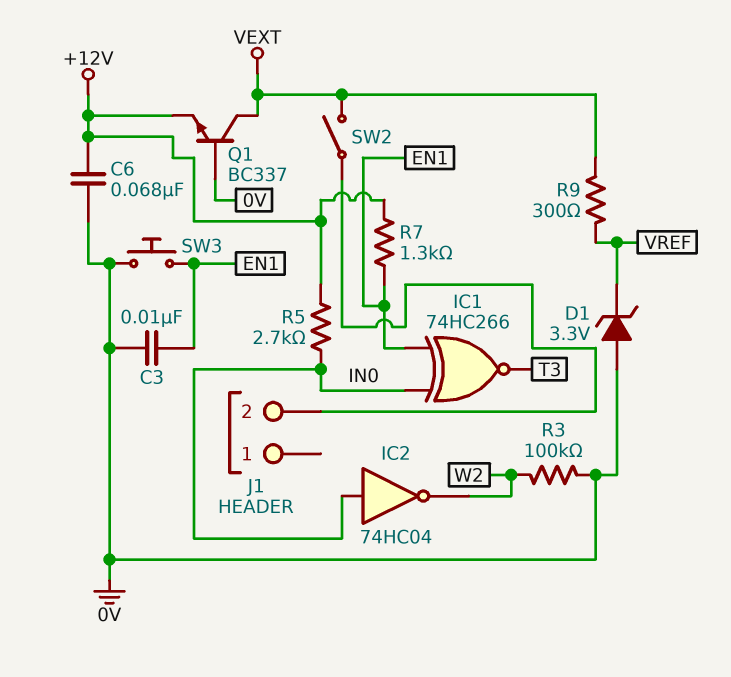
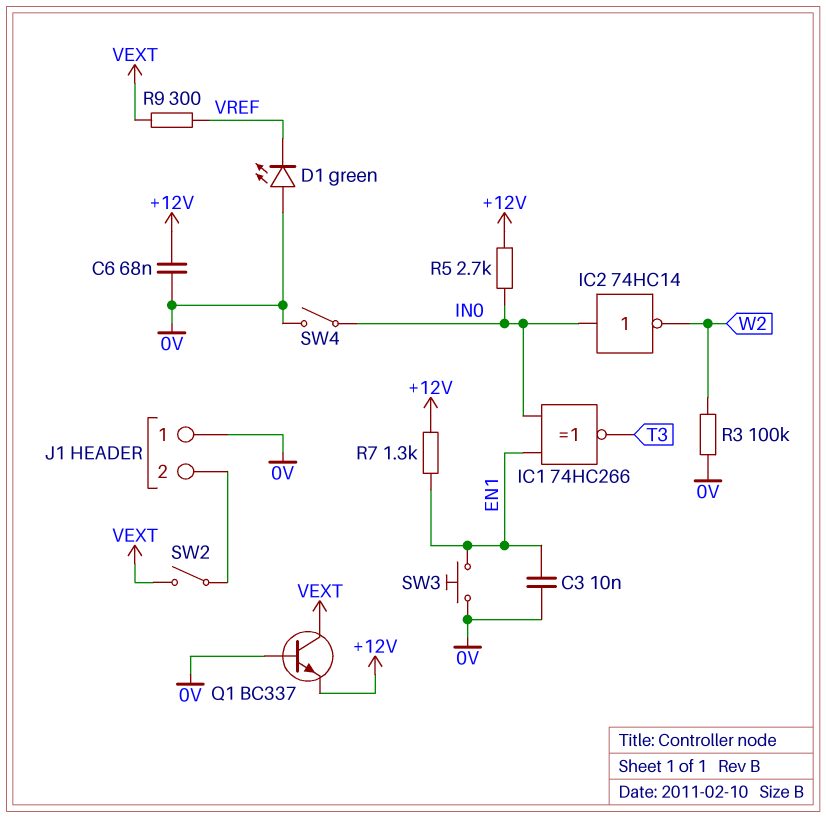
D1: zener 3.3V (A 0V, K VREF) -> LED green (A 0V, K VREF)
IC2: NOT 74HC04 (in IN0, out W2) -> NOT 74HC14 (in IN0, out W2)
J1 pin 1: none -> 0V
SW4: none -> switch (0V, IN0)

